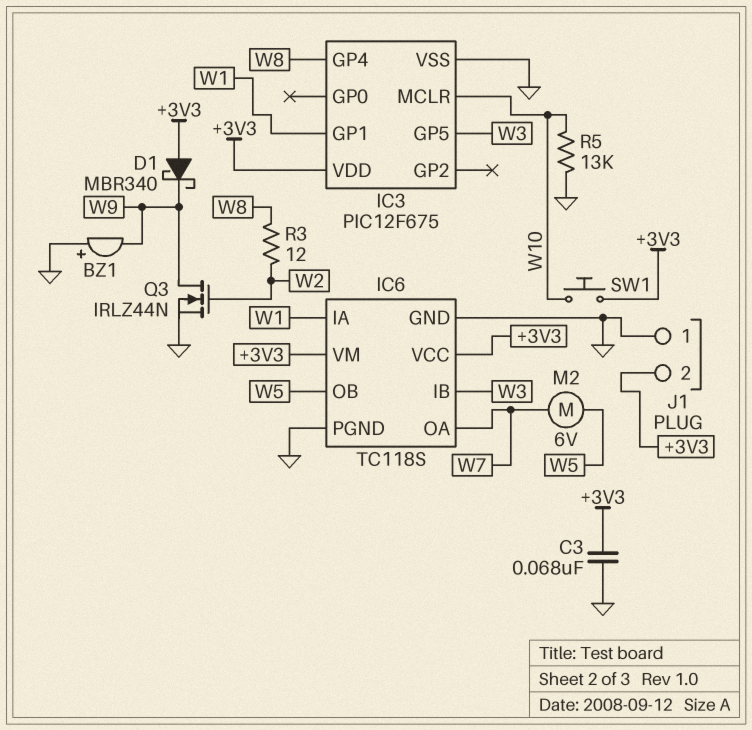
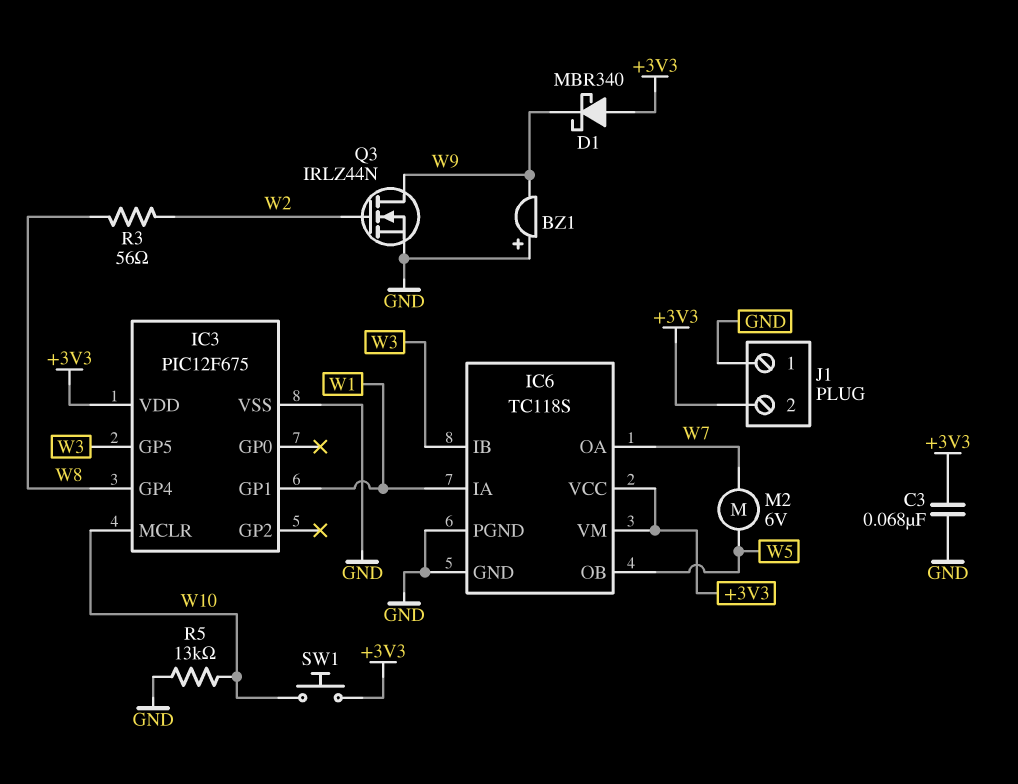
R3: 12 (W2, W8) -> 56 (W2, W8)

